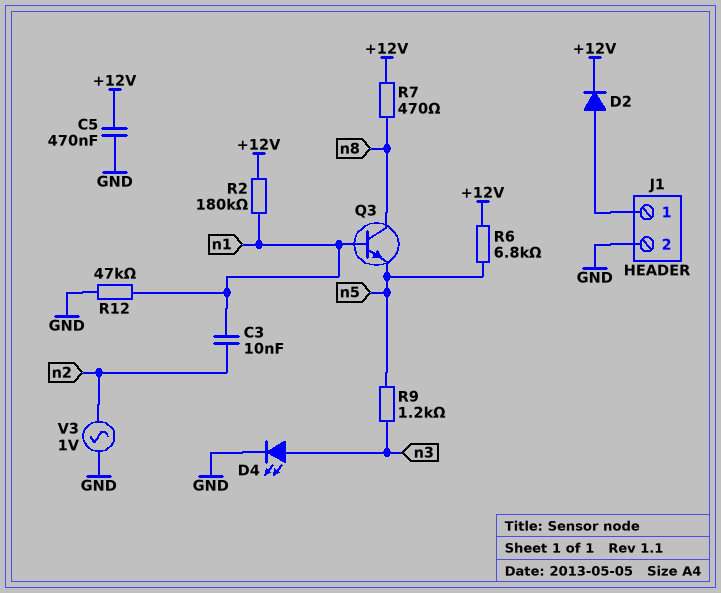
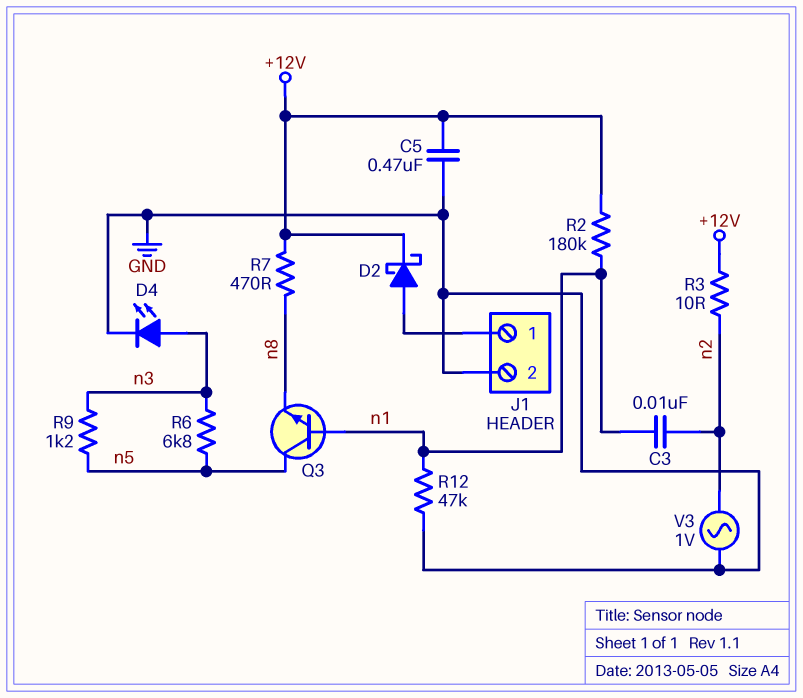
D2: diode (A J1/1, K +12V) -> schottky (A J1/1, K +12V)
Q3: NPN (B n1, C n8, E n5) -> NPN (B n1, C n5, E n8)
R3: none -> 10 (+12V, n2)
R6: 6.8k (+12V, n5) -> 6.8k (n3, n5)

